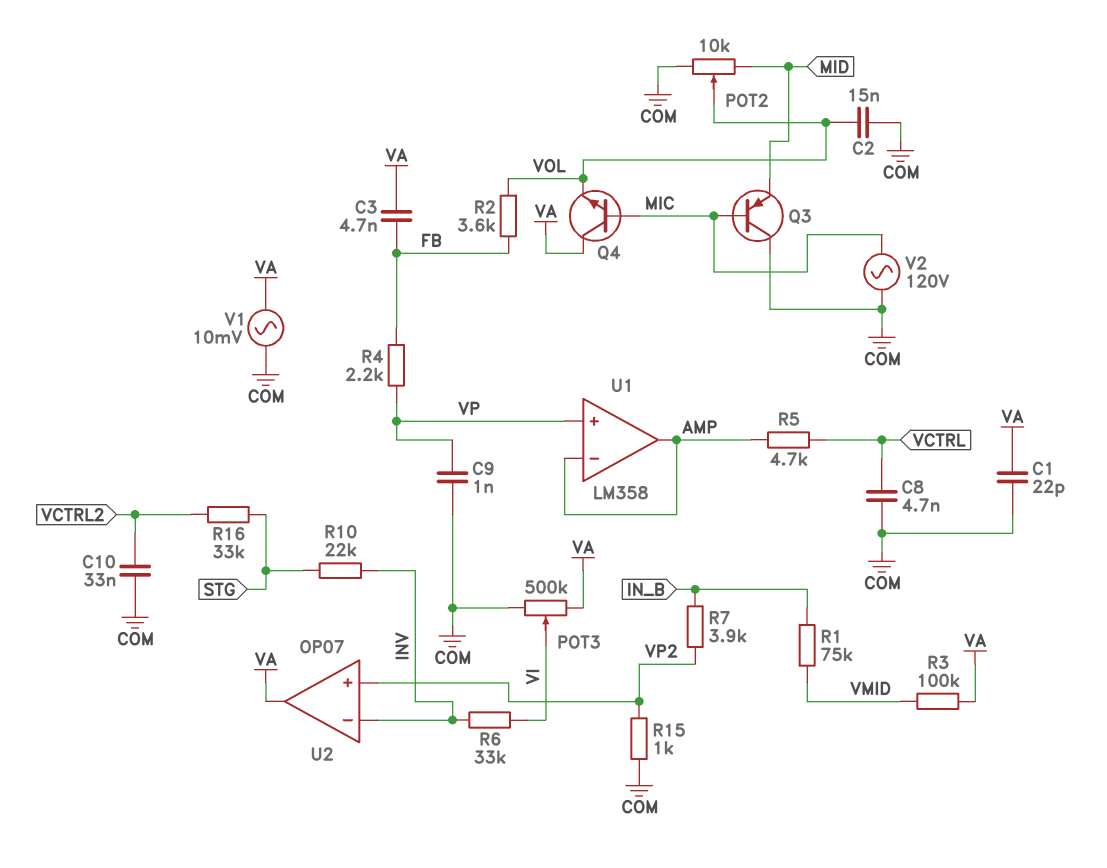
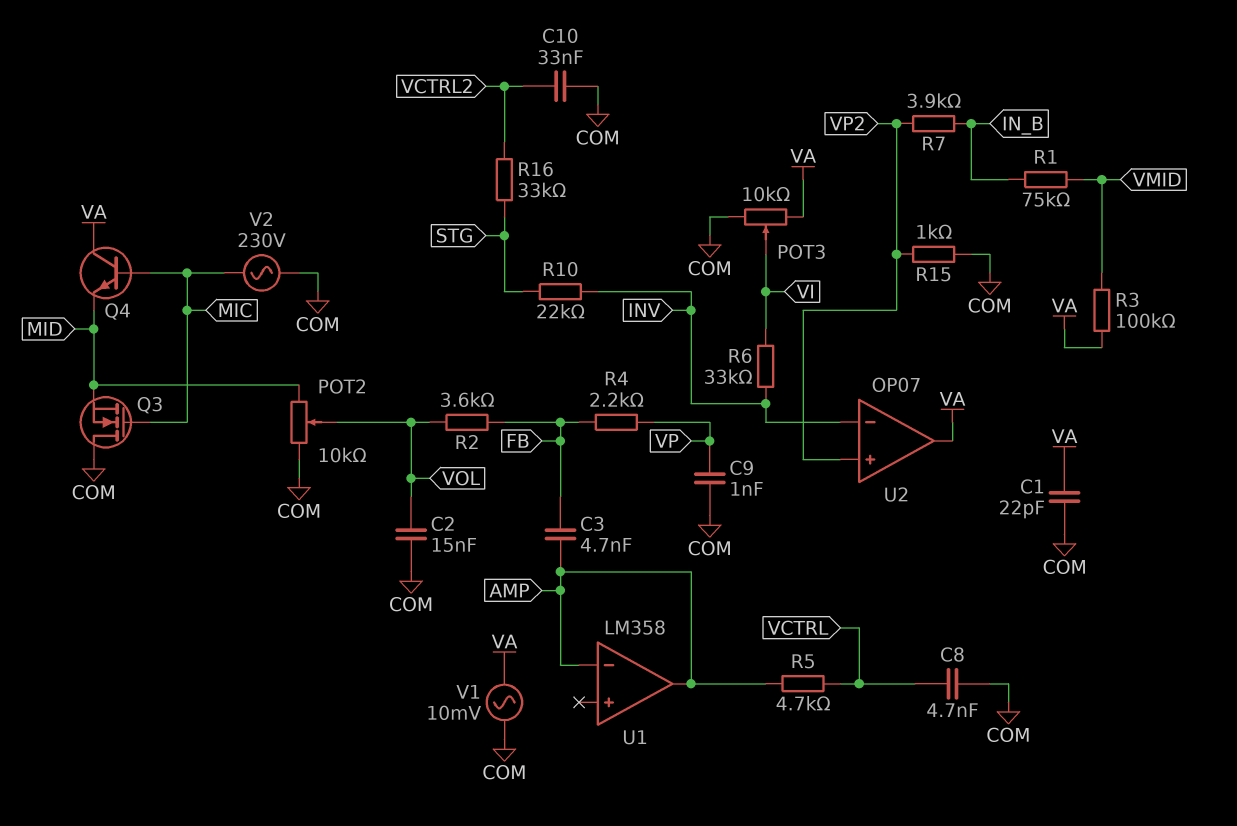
C3: 4.7nF (FB, VA) -> 4.7nF (AMP, FB)
POT3: 500k (COM, VA, wiper VI) -> 10k (COM, VA, wiper VI)
Q3: PNP (B MIC, C COM, E MID) -> NMOS (G MIC, D COM, S MID)
Q4: NPN (B MIC, C VA, E VOL) -> NPN (B MIC, C VA, E MID)
U1 pin in+: VP -> none
V2: AC 120V (COM, MIC) -> AC 230V (COM, MIC)

